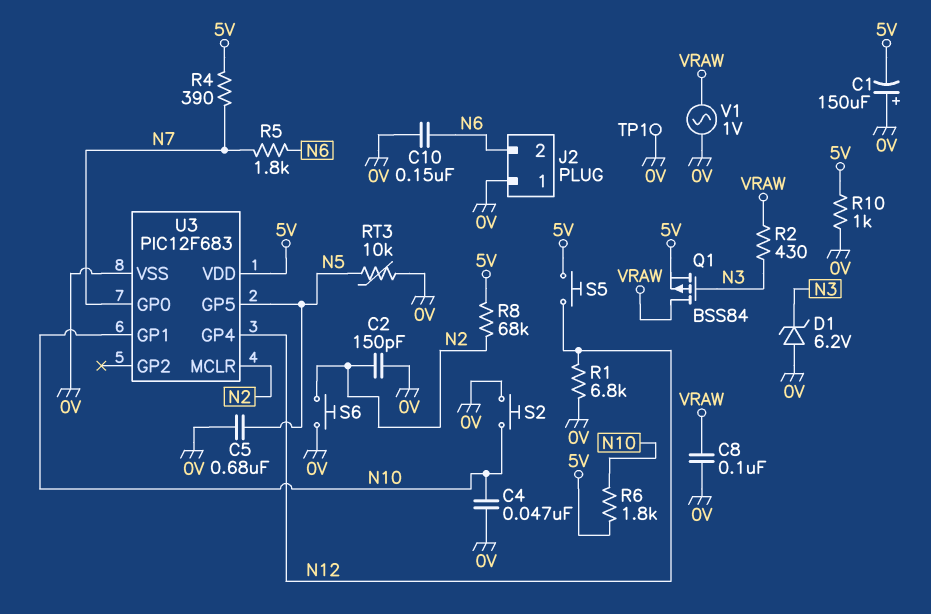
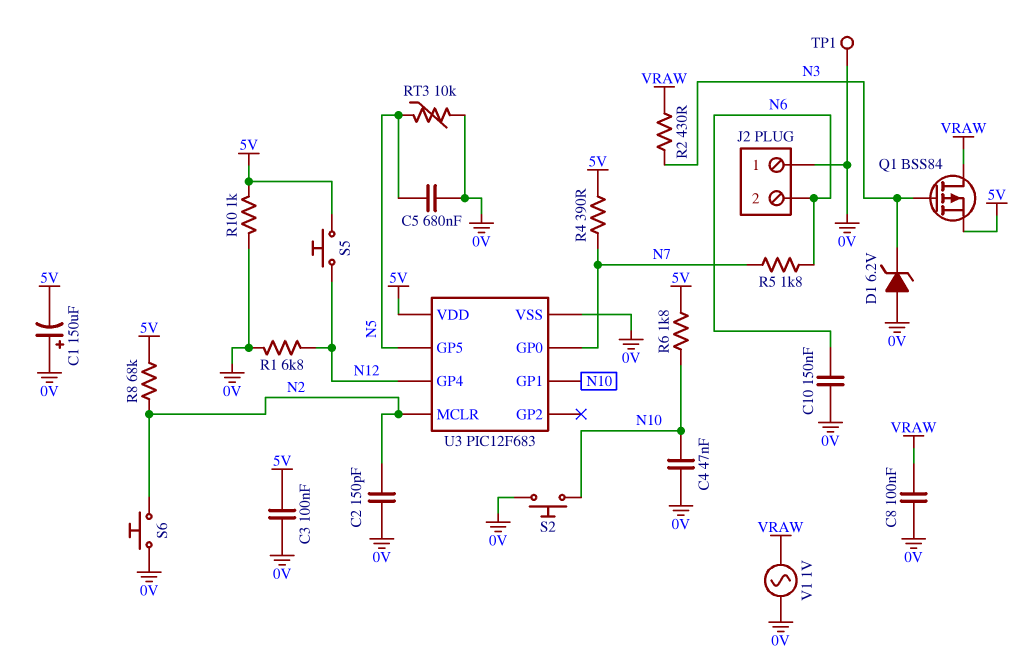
C3: none -> 100nF (0V, 5V)

